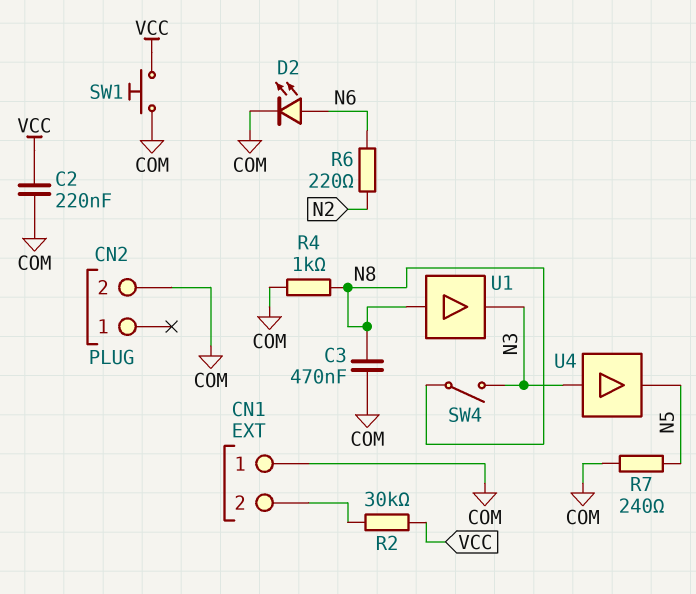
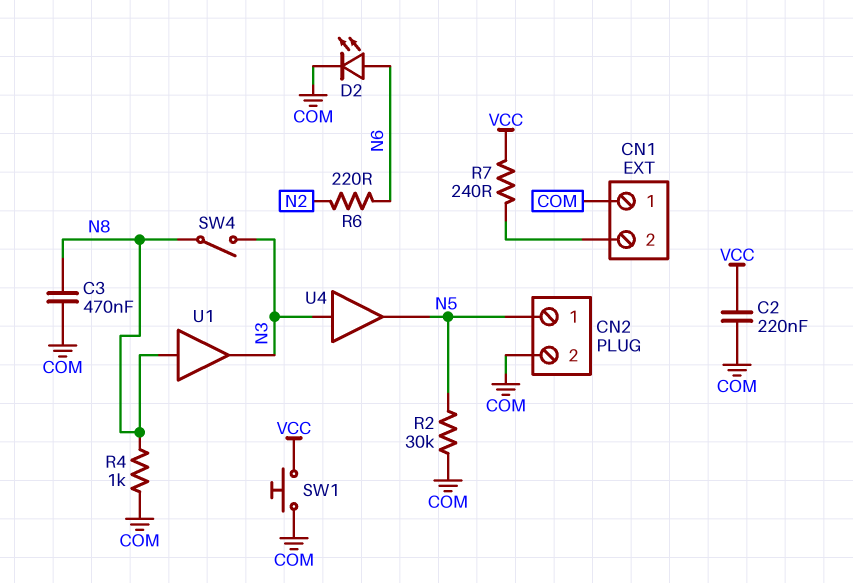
CN2 pin 1: none -> N5
R2: 30k (CN1/2, VCC) -> 30k (COM, N5)
R7: 240 (COM, N5) -> 240 (CN1/2, VCC)

